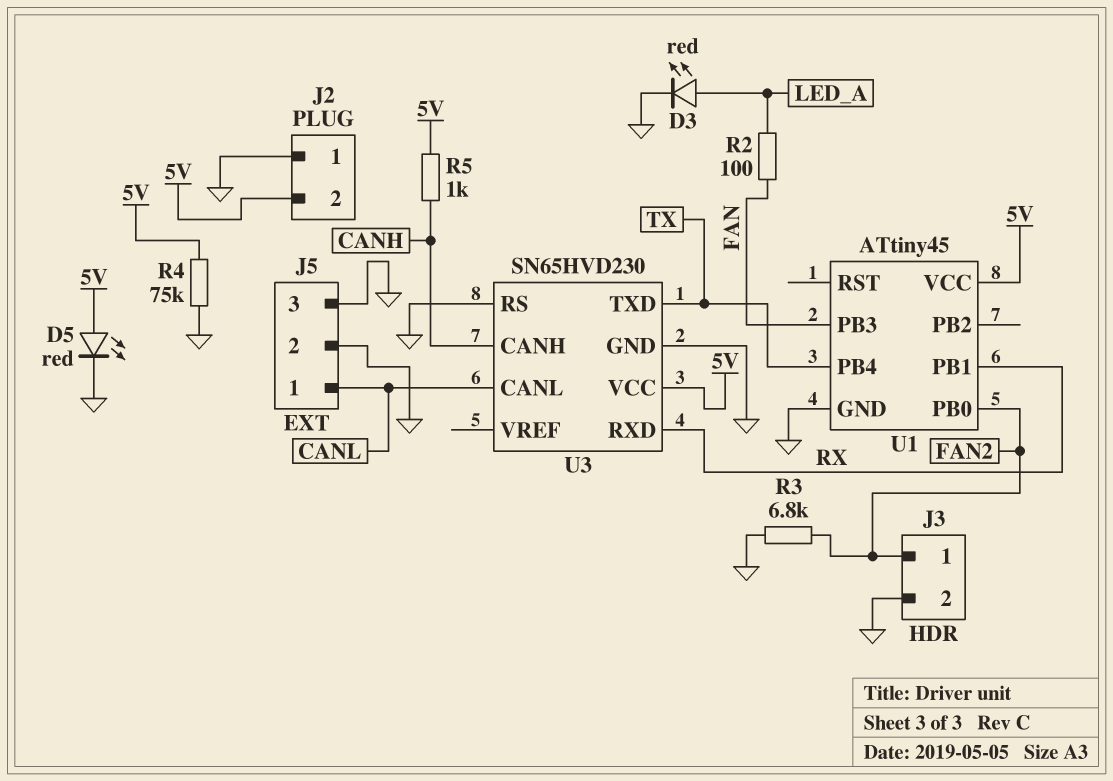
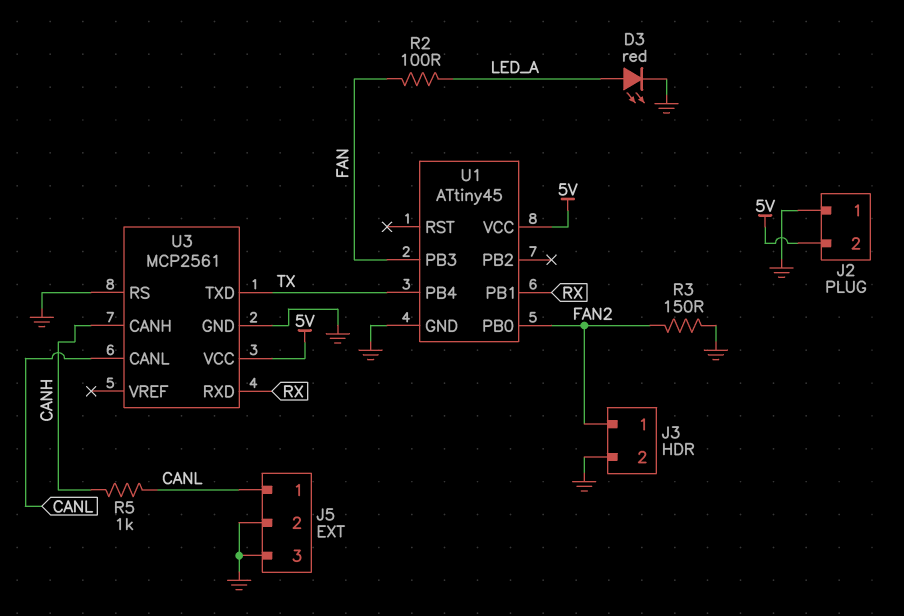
D5: LED red (A 5V, K GND) -> none
R3: 6.8k (FAN2, GND) -> 150 (FAN2, GND)
R4: 75k (5V, GND) -> none
R5: 1k (5V, CANH) -> 1k (CANH, CANL)
U3: SN65HVD230 -> MCP2561

